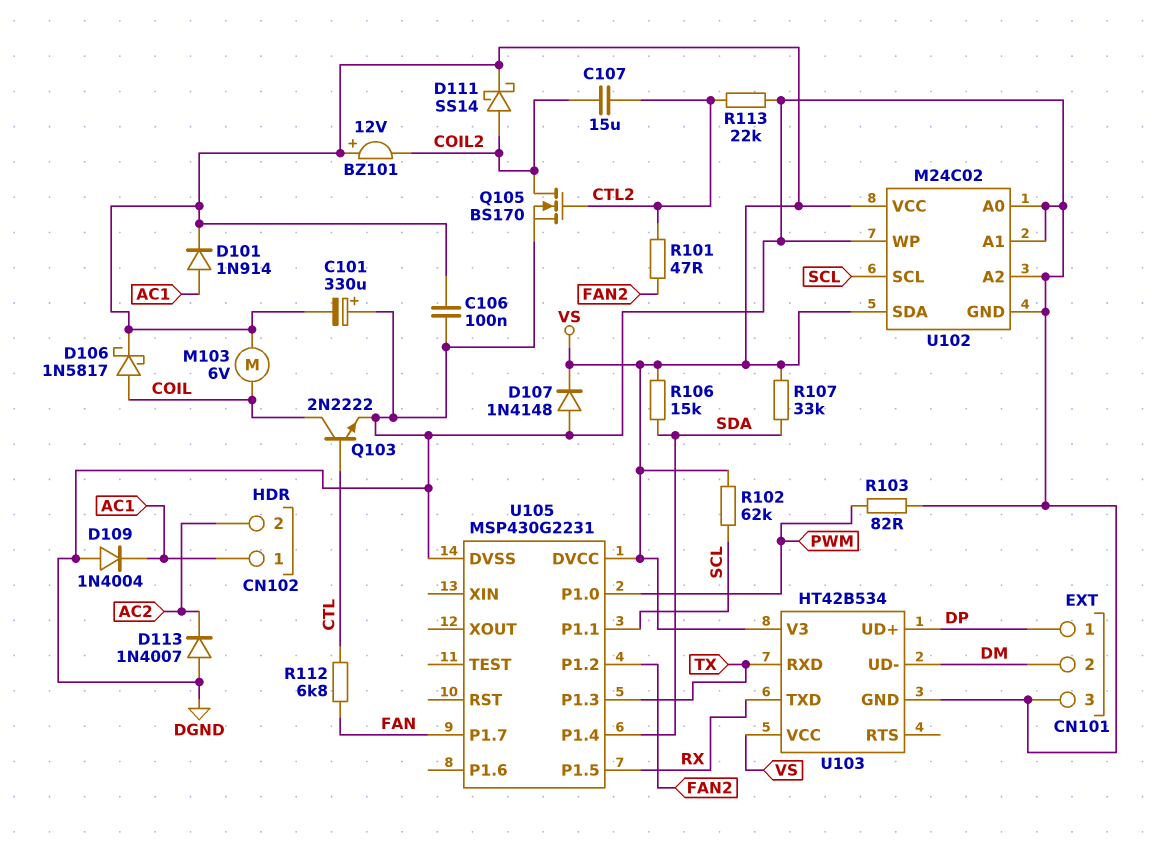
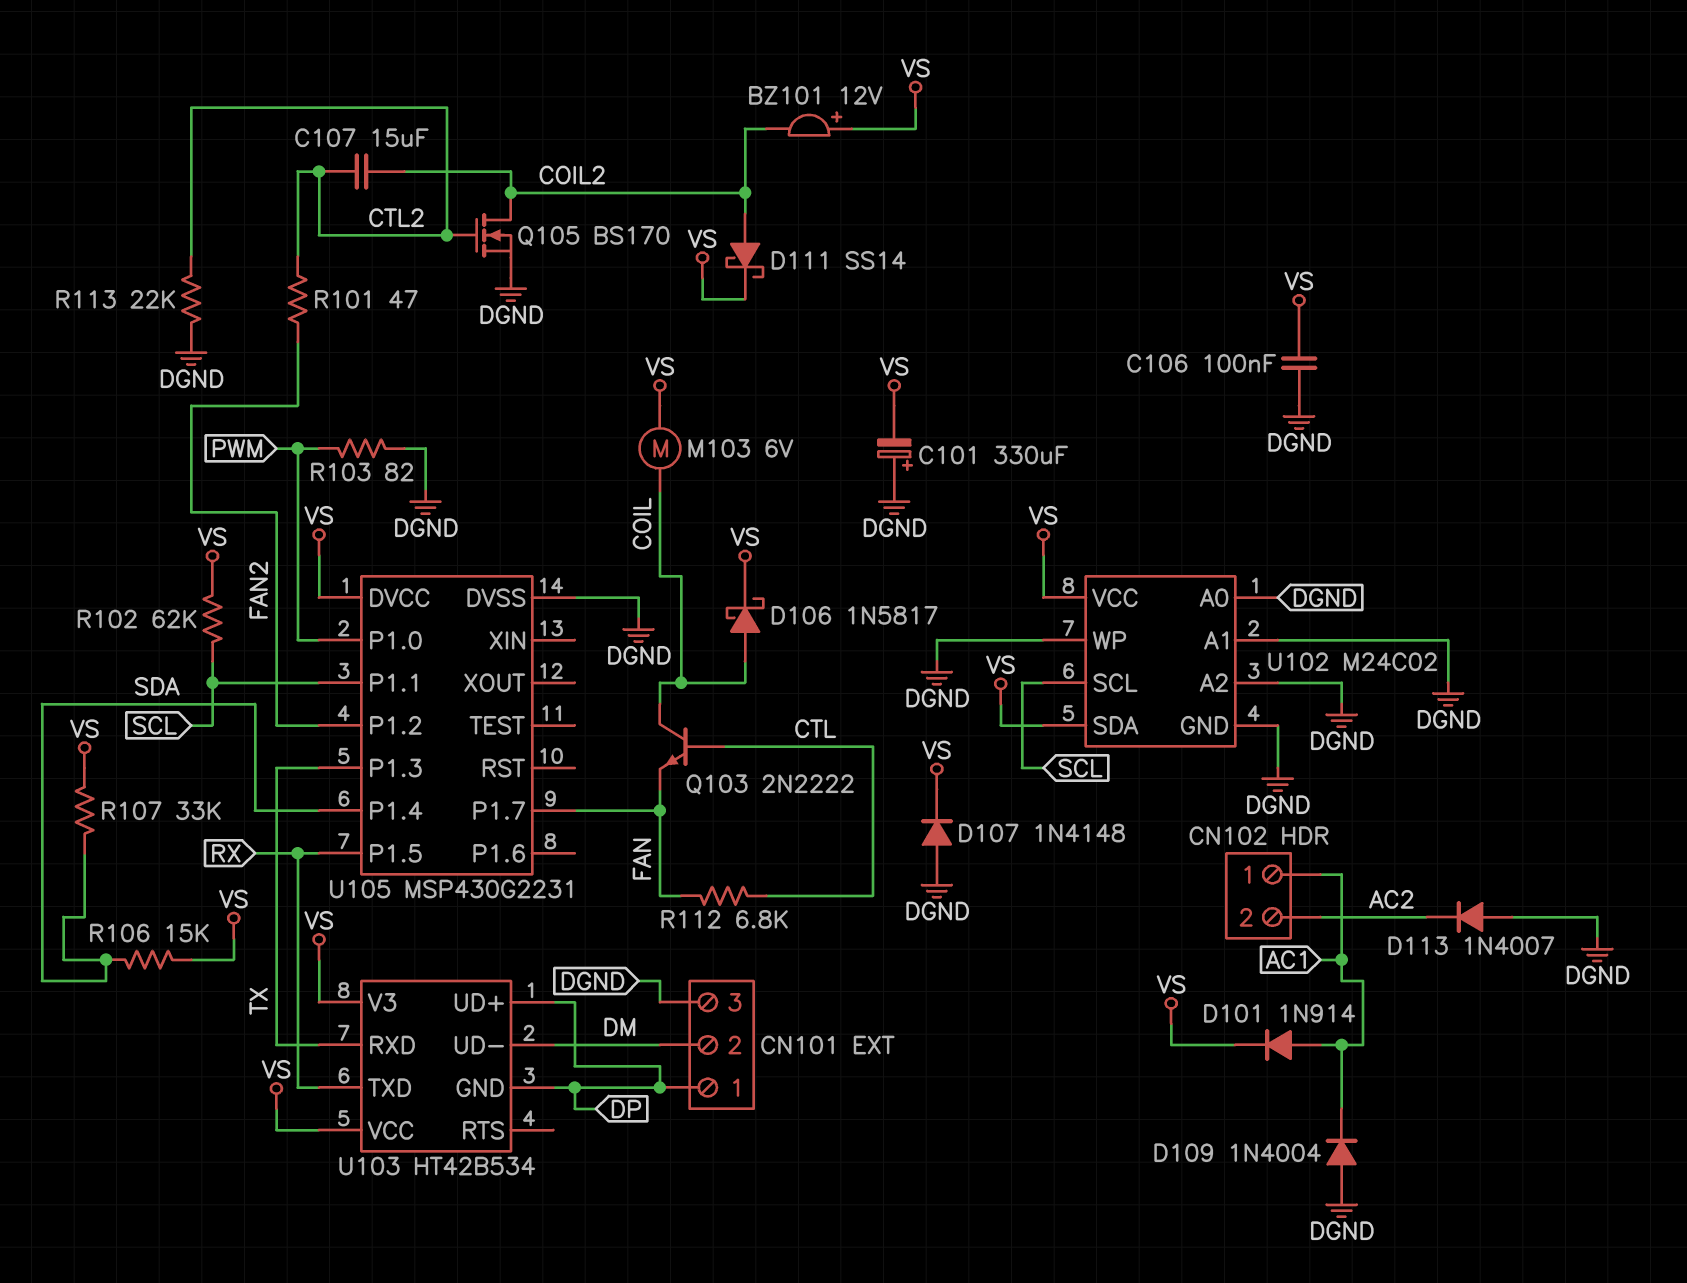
Q103: NPN 2N2222 (B CTL, C COIL, E DGND) -> NPN 2N2222 (B CTL, C COIL, E FAN)
U103 pin GND: DGND -> DP

